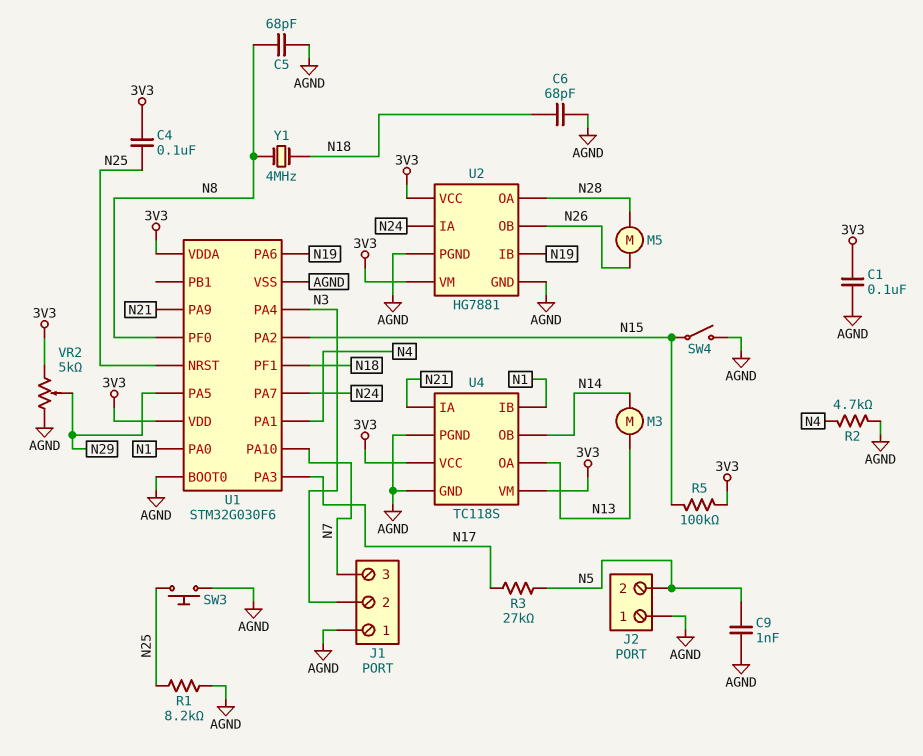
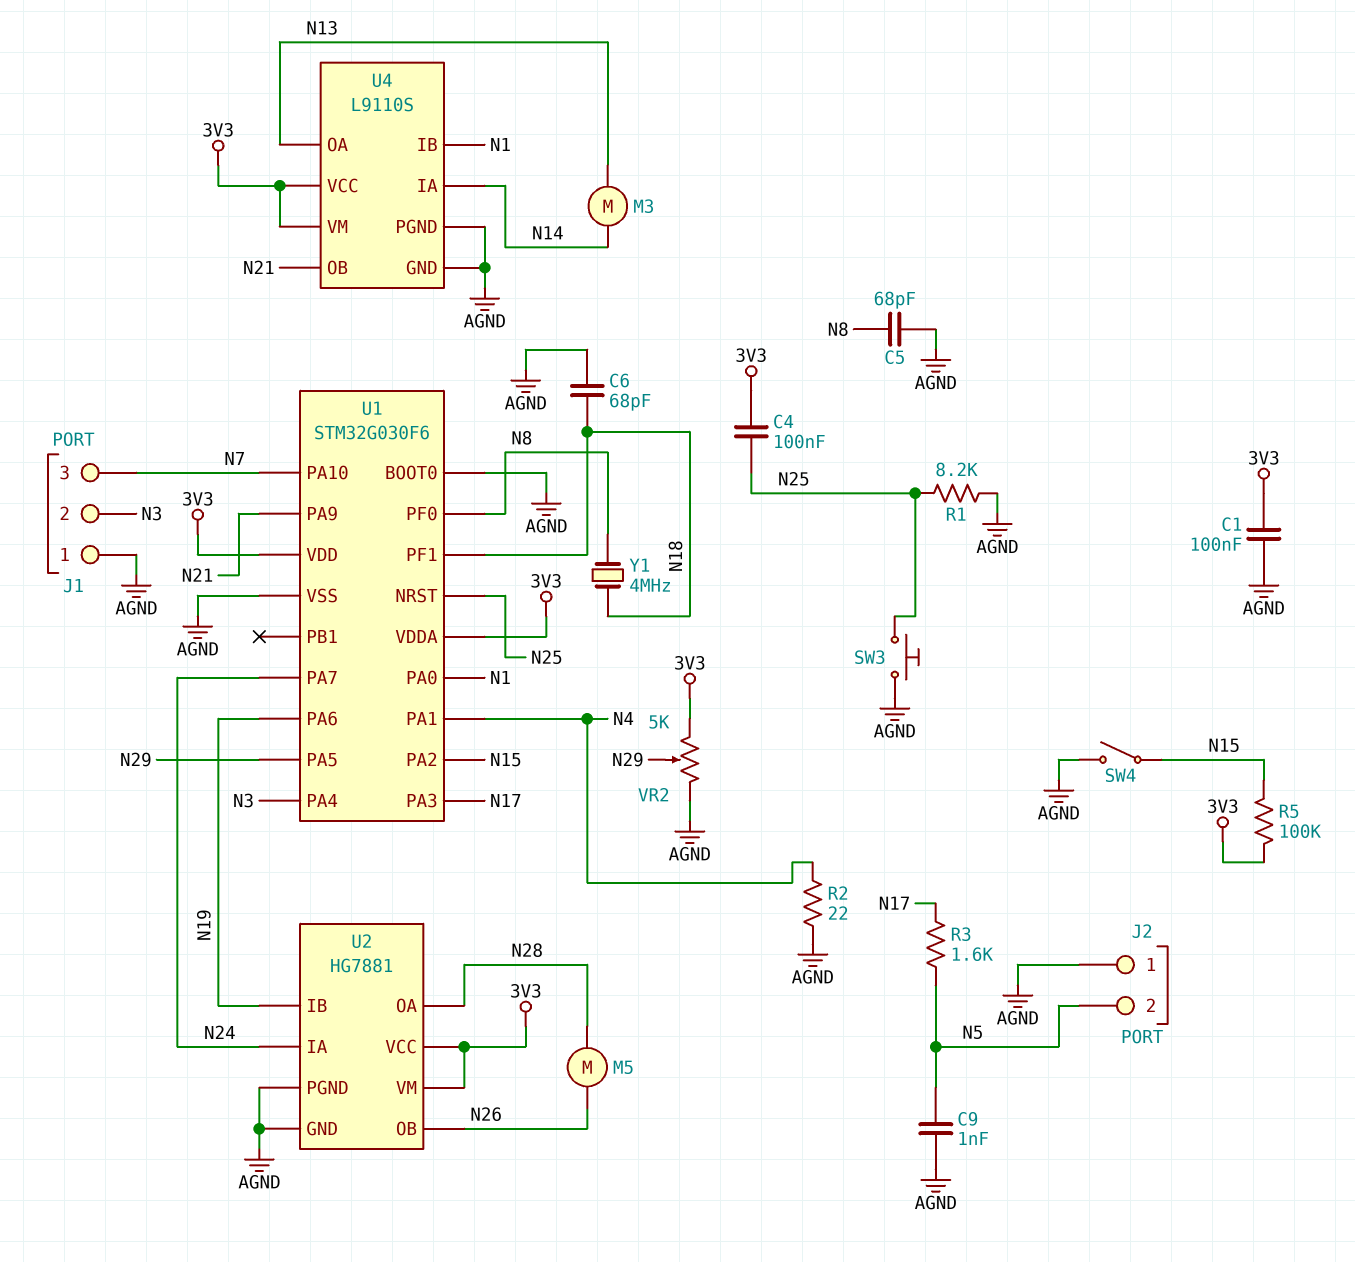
R2: 4.7k (AGND, N4) -> 22 (AGND, N4)
R3: 27k (N5, N17) -> 1.6k (N5, N17)
U4: TC118S -> L9110S
U4 pin IA: N21 -> N14
U4 pin OB: N14 -> N21

